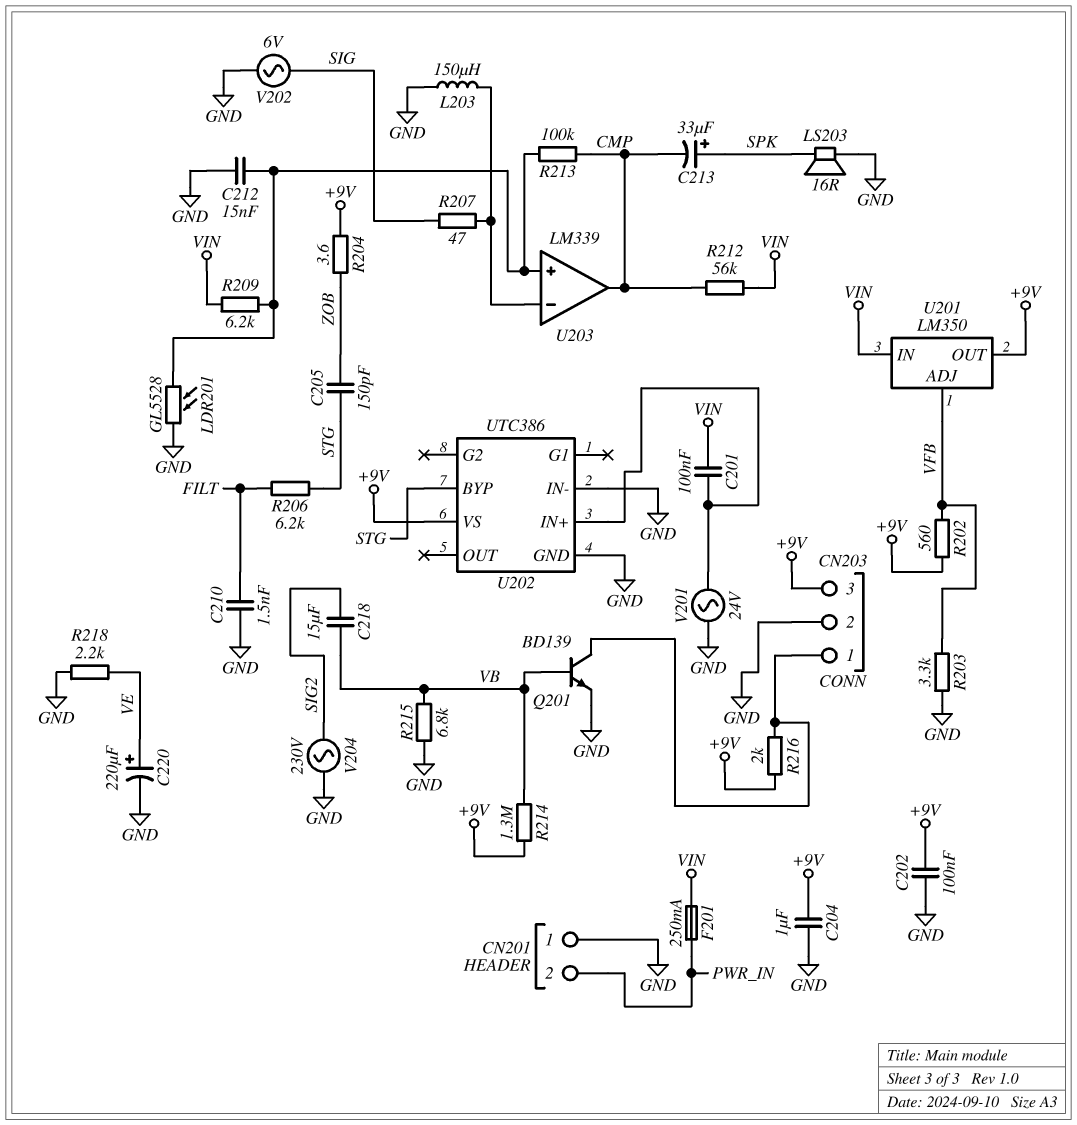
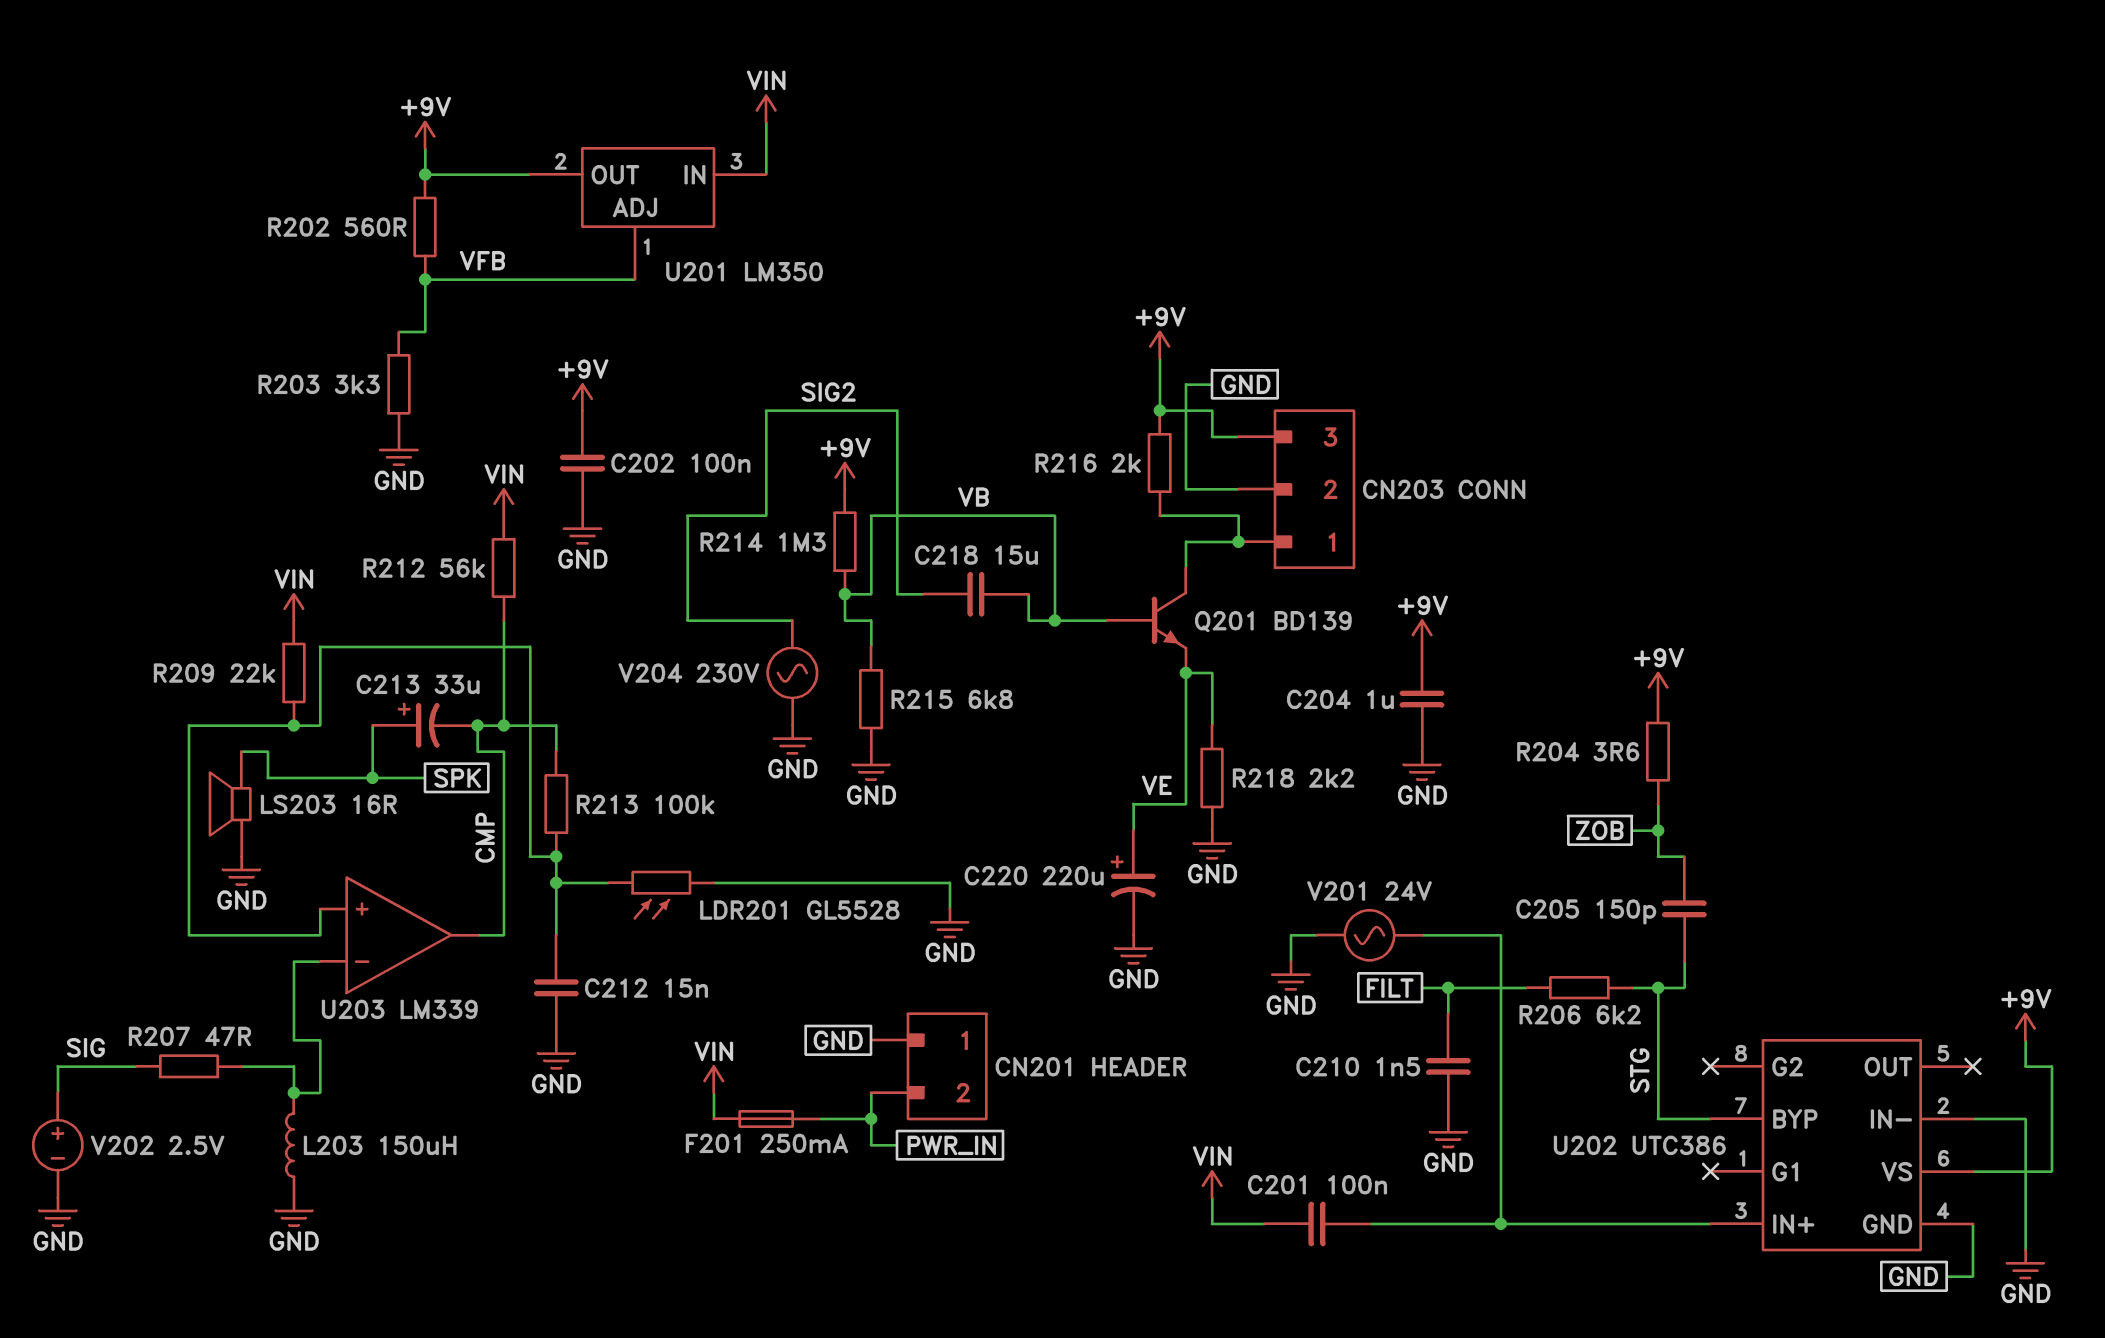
Q201: NPN BD139 (B VB, C CN203/1, E GND) -> NPN BD139 (B VB, C CN203/1, E VE)
R209: 6.2k (U203/in+, VIN) -> 22k (U203/in+, VIN)
V202: AC 6V (GND, SIG) -> 2.5V (plus SIG, minus GND)

